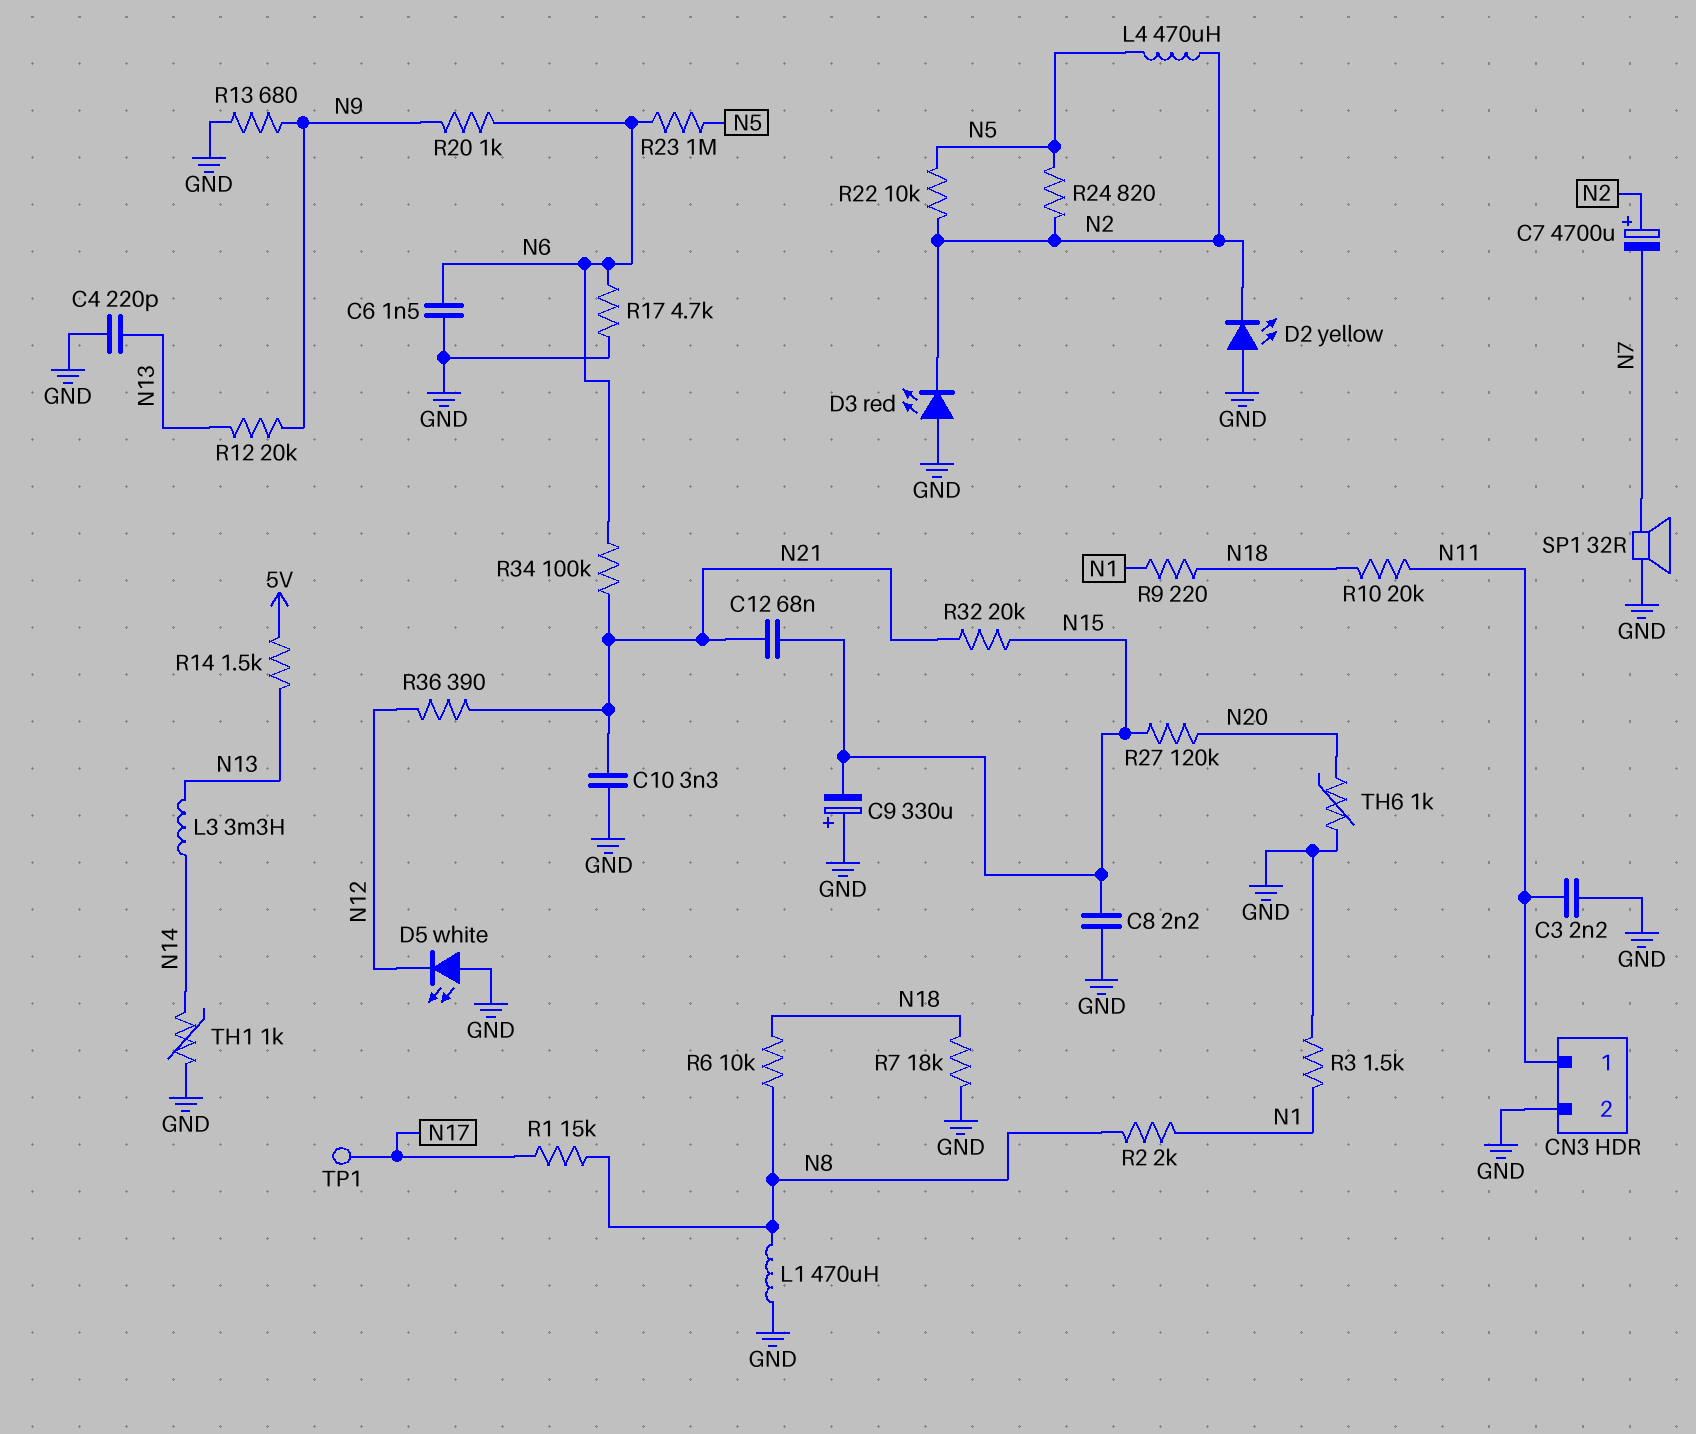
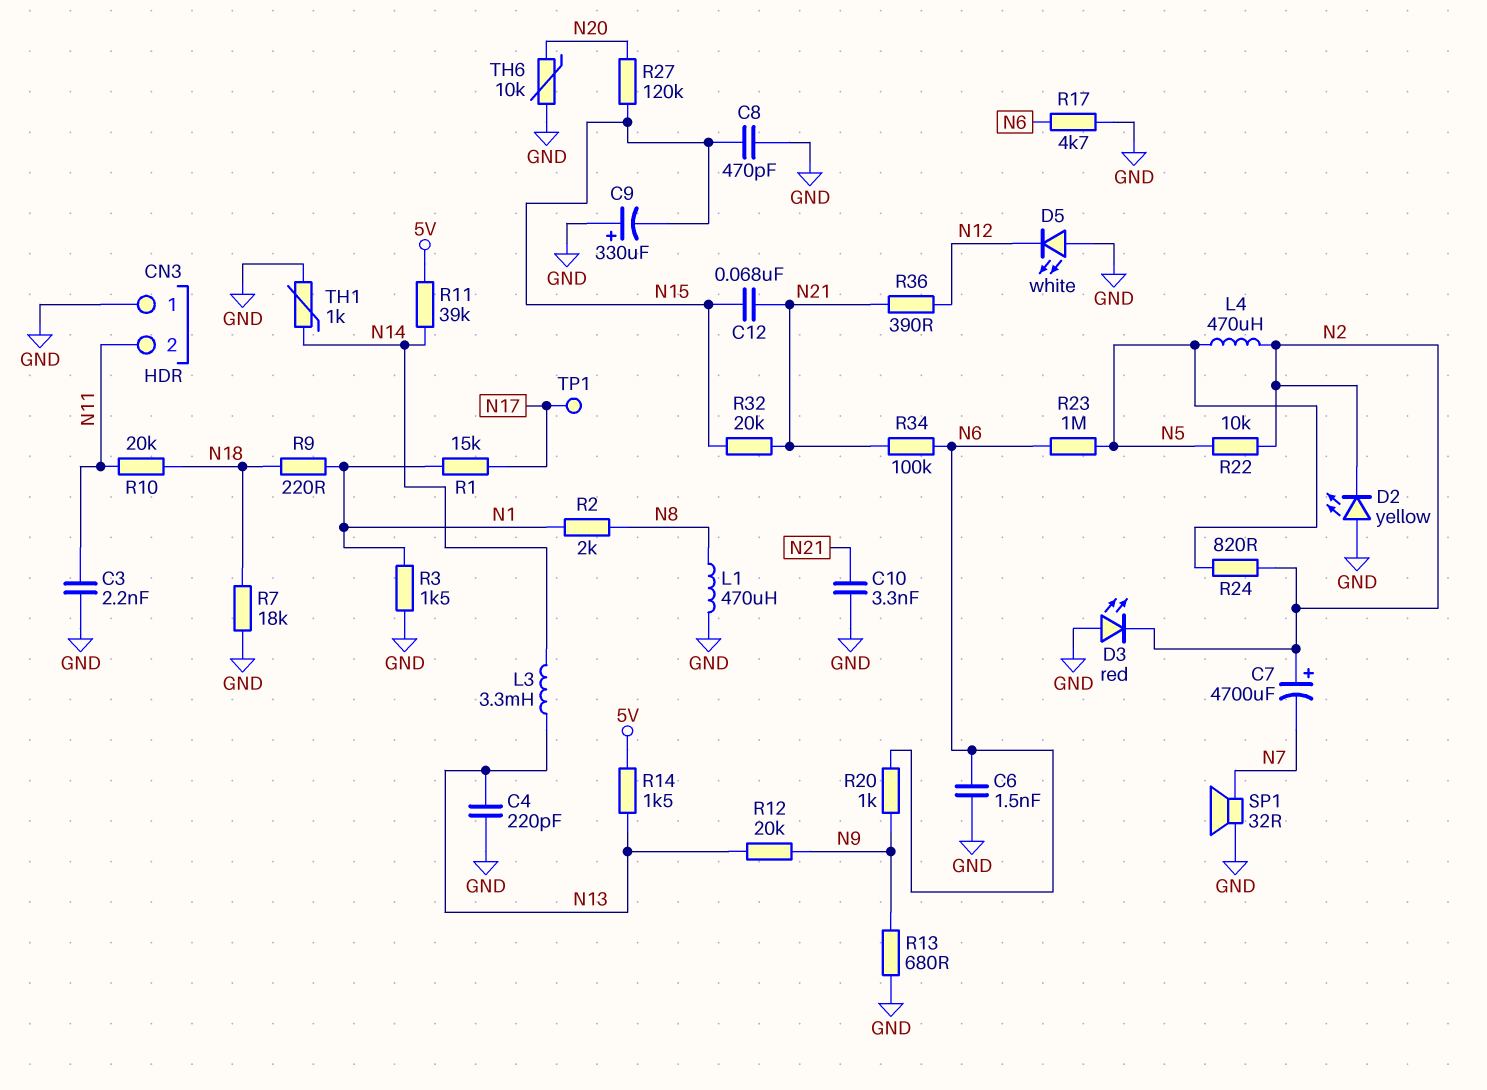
C8: 2.2nF (GND, N15) -> 470pF (GND, N15)
CN3 pin 1: N11 -> GND
CN3 pin 2: GND -> N11
R1: 15k (N8, N17) -> 15k (N1, N17)
R6: 10k (N8, N18) -> none
R11: none -> 39k (5V, N14)
TH6: 1k (GND, N20) -> 10k (GND, N20)

